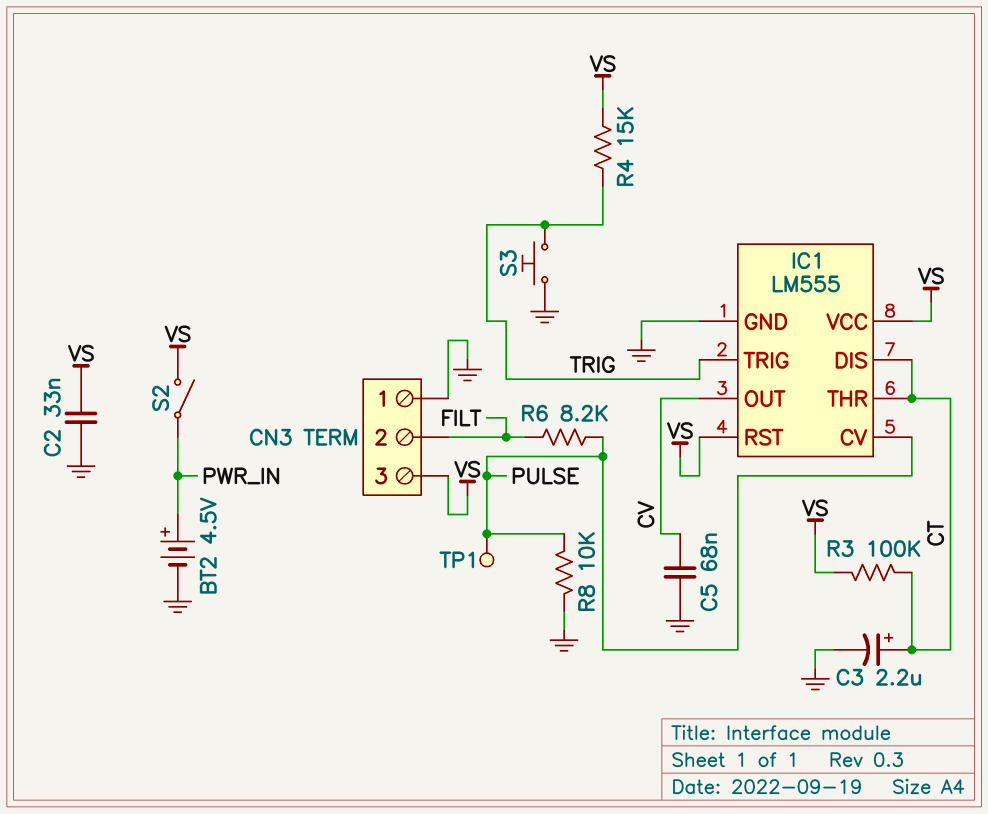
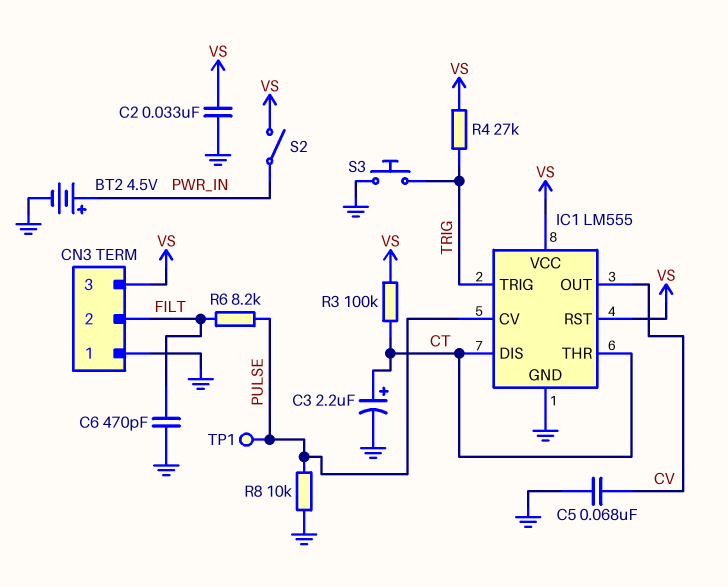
C6: none -> 470pF (FILT, GND)
R4: 15k (TRIG, VS) -> 27k (TRIG, VS)

